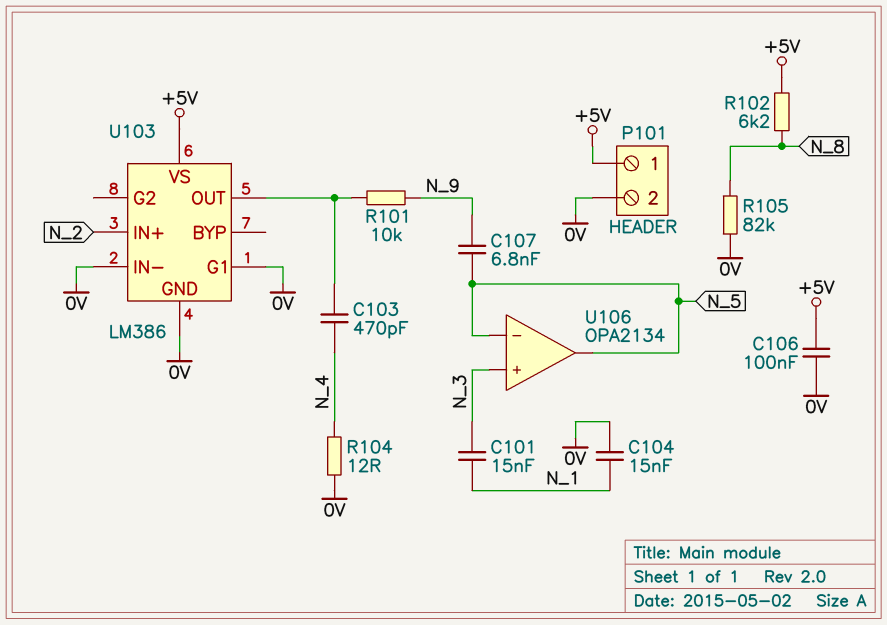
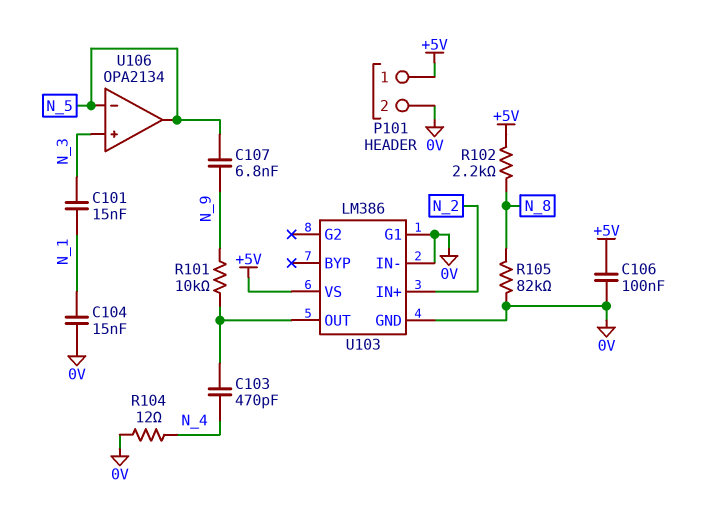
R102: 6.2k (+5V, N_8) -> 2.2k (+5V, N_8)

